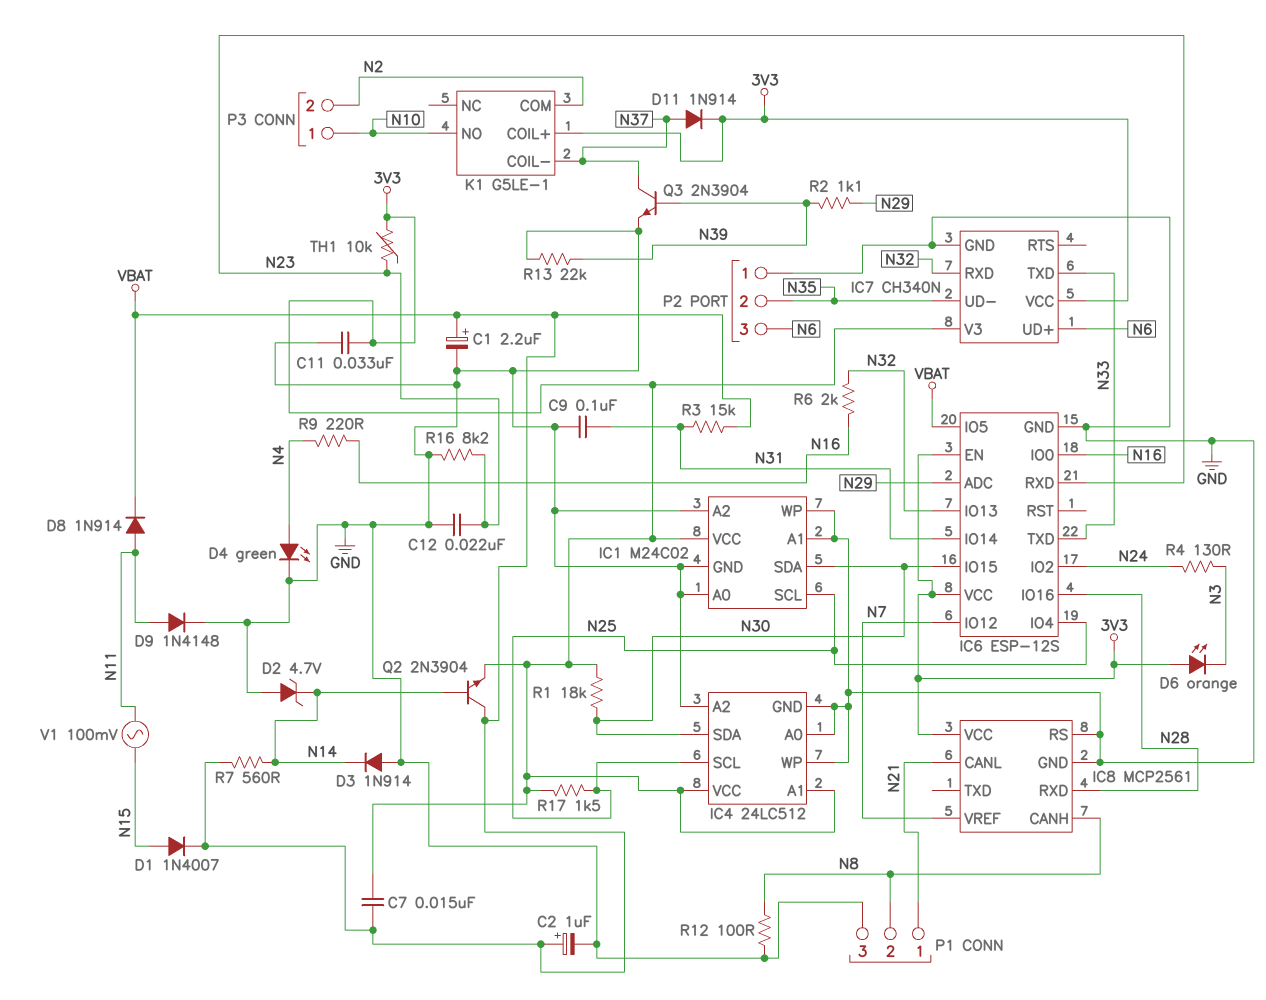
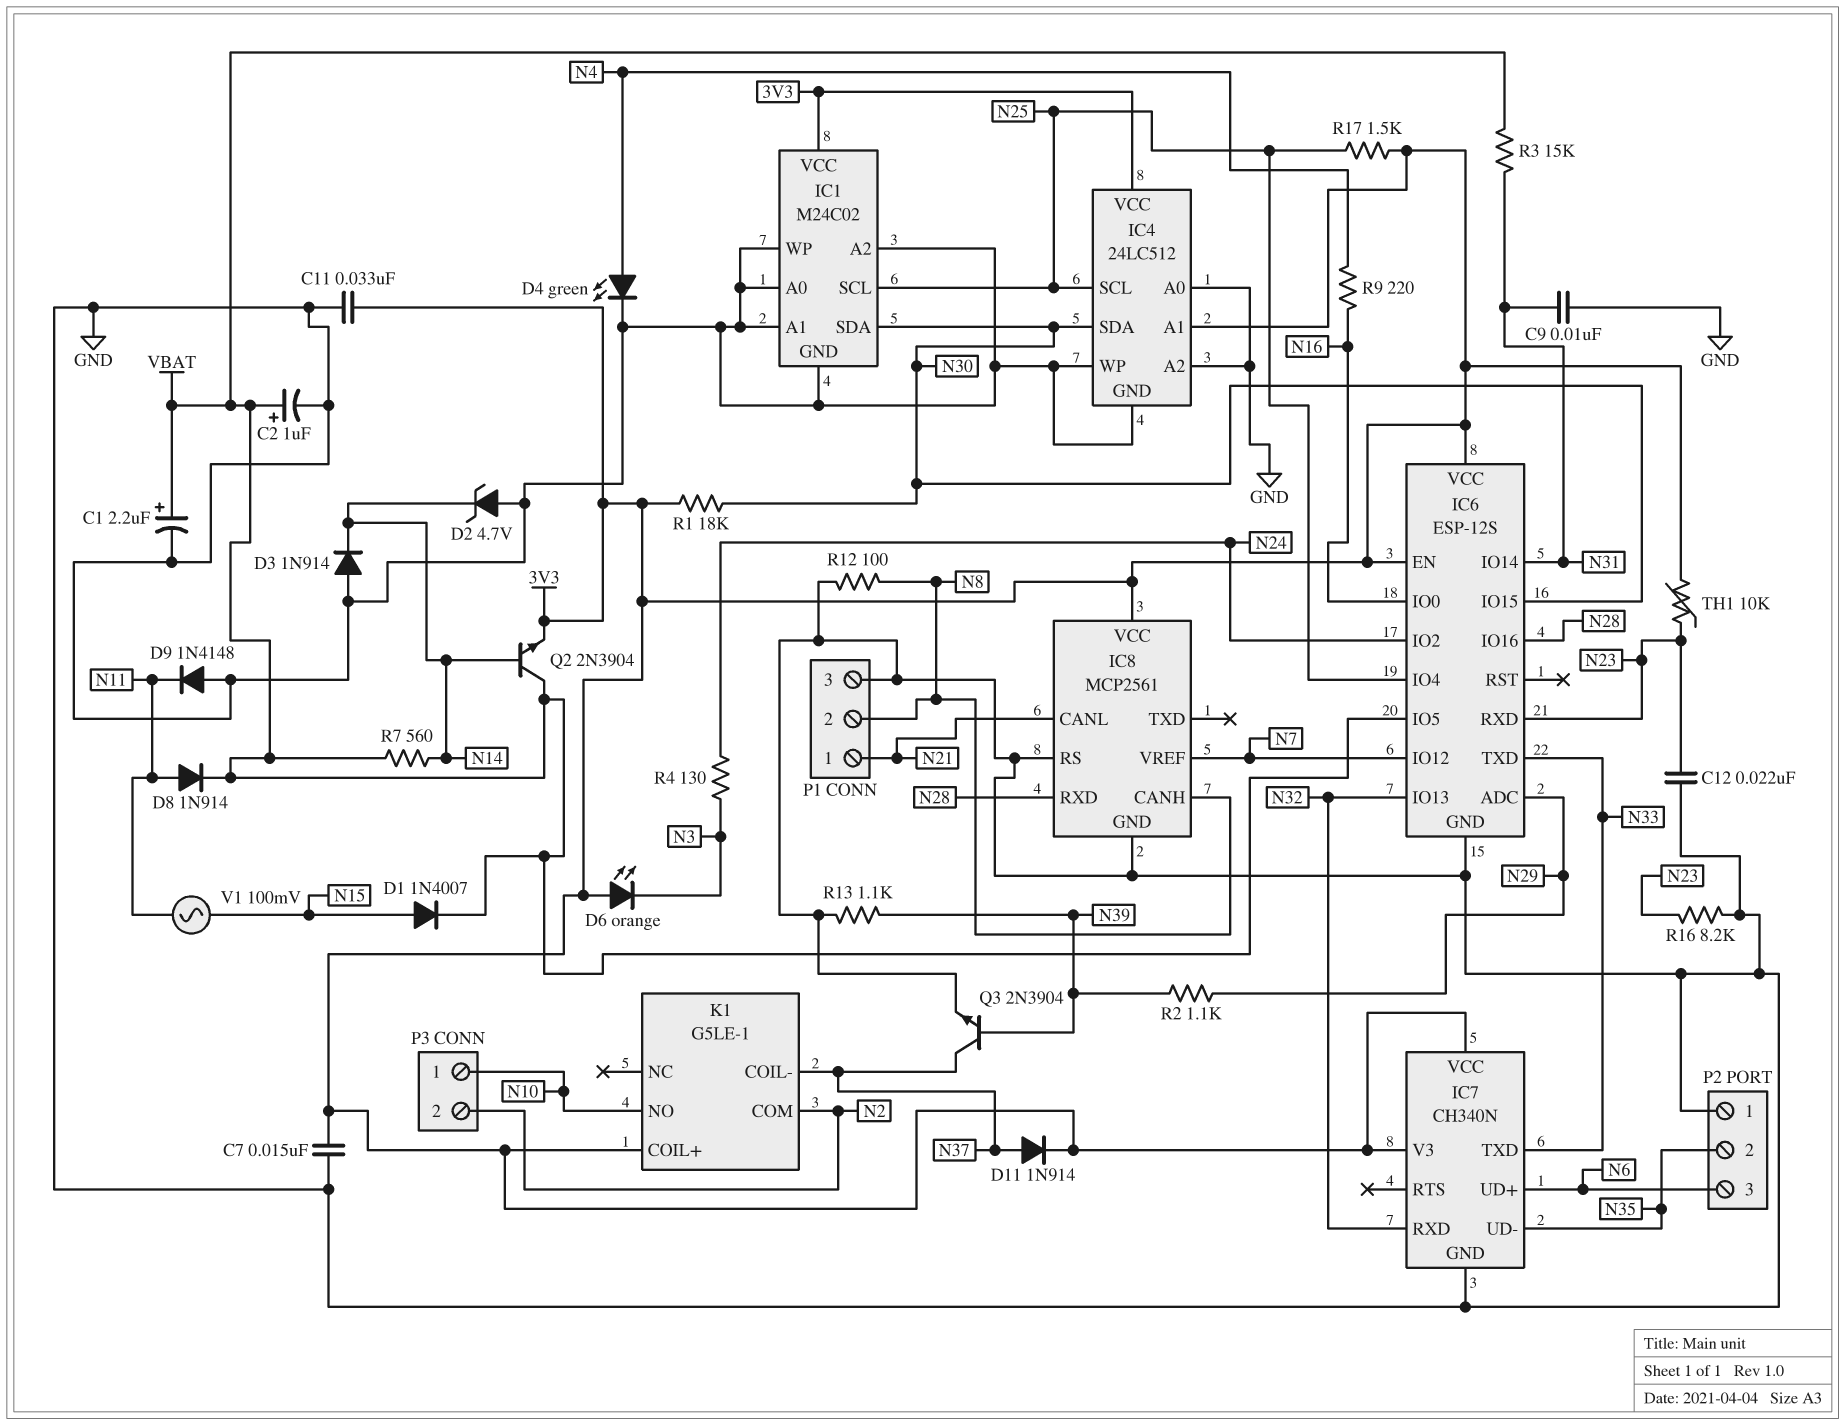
C7: 15nF (3V3, VBAT) -> 15nF (3V3, GND)
C9: 100nF (GND, N31) -> 10nF (GND, N31)
D9: diode 1N4148 (A N11, K GND) -> diode 1N4148 (A GND, K N11)
R6: 2k (N16, N32) -> none
R13: 22k (GND, N39) -> 1.1k (GND, N39)

